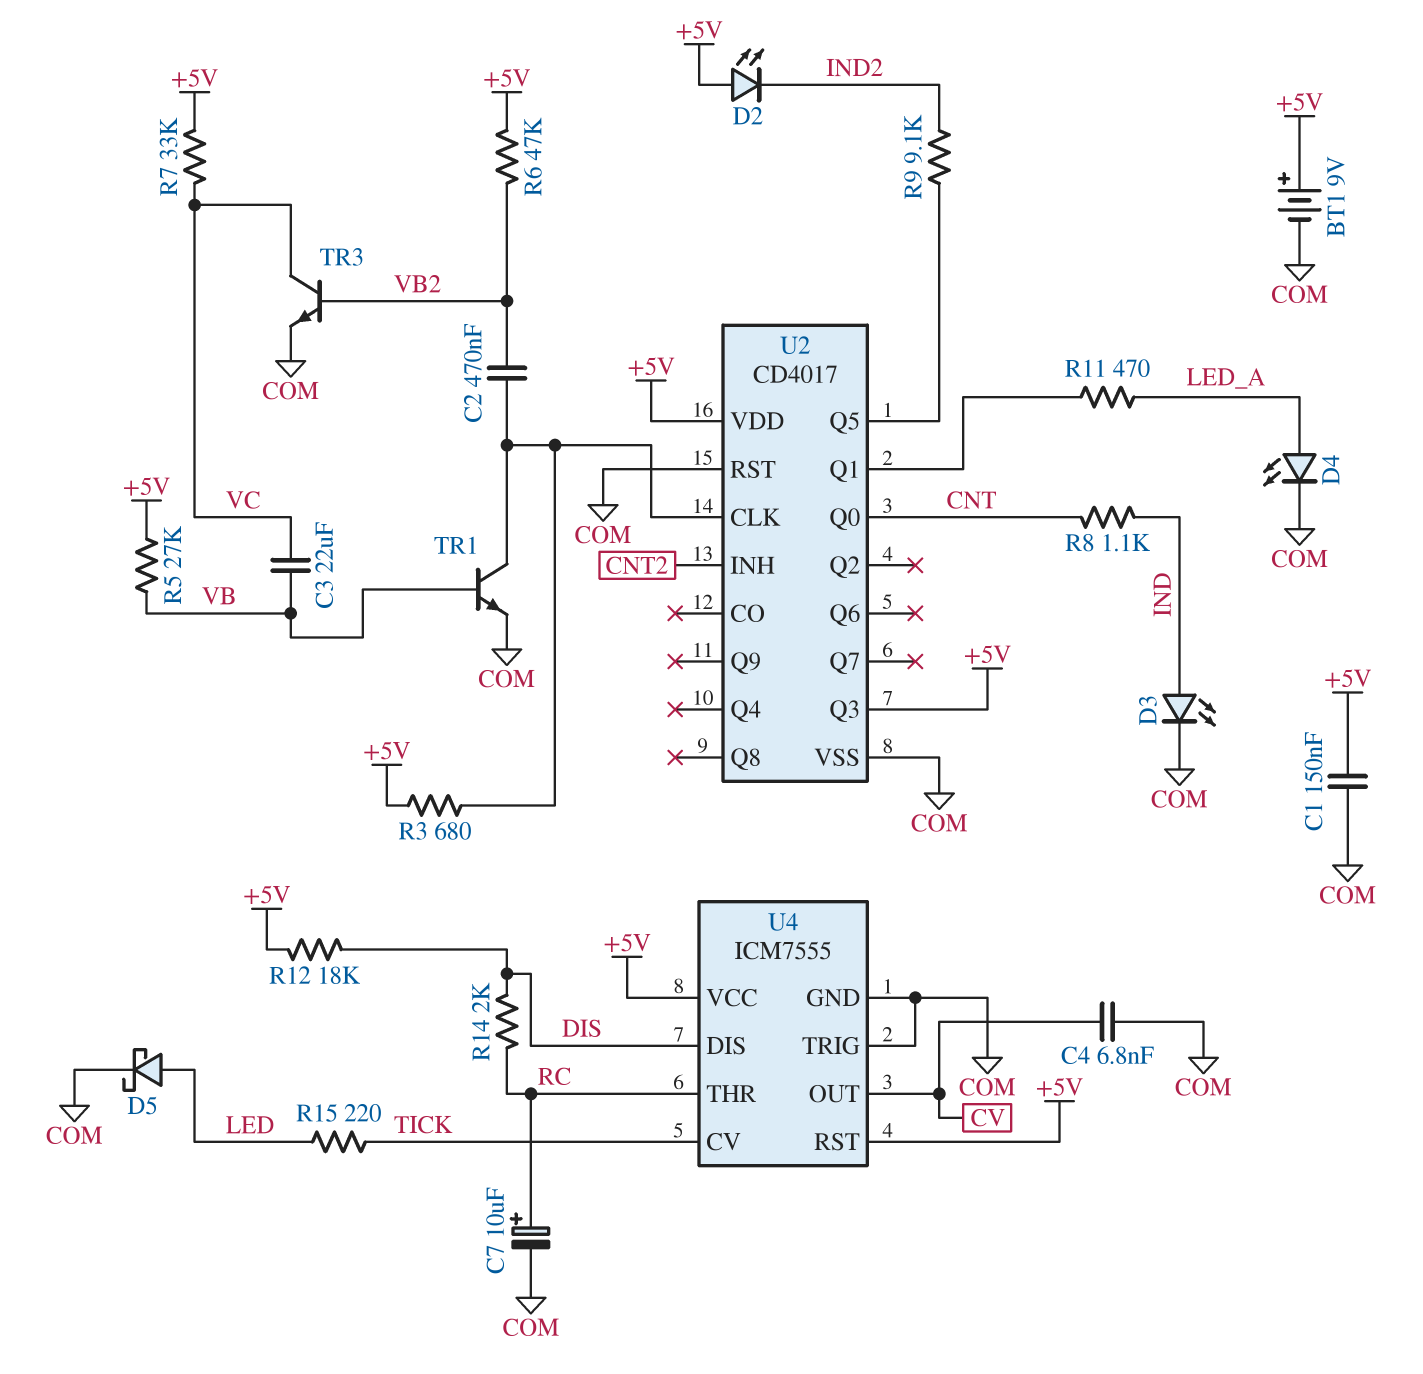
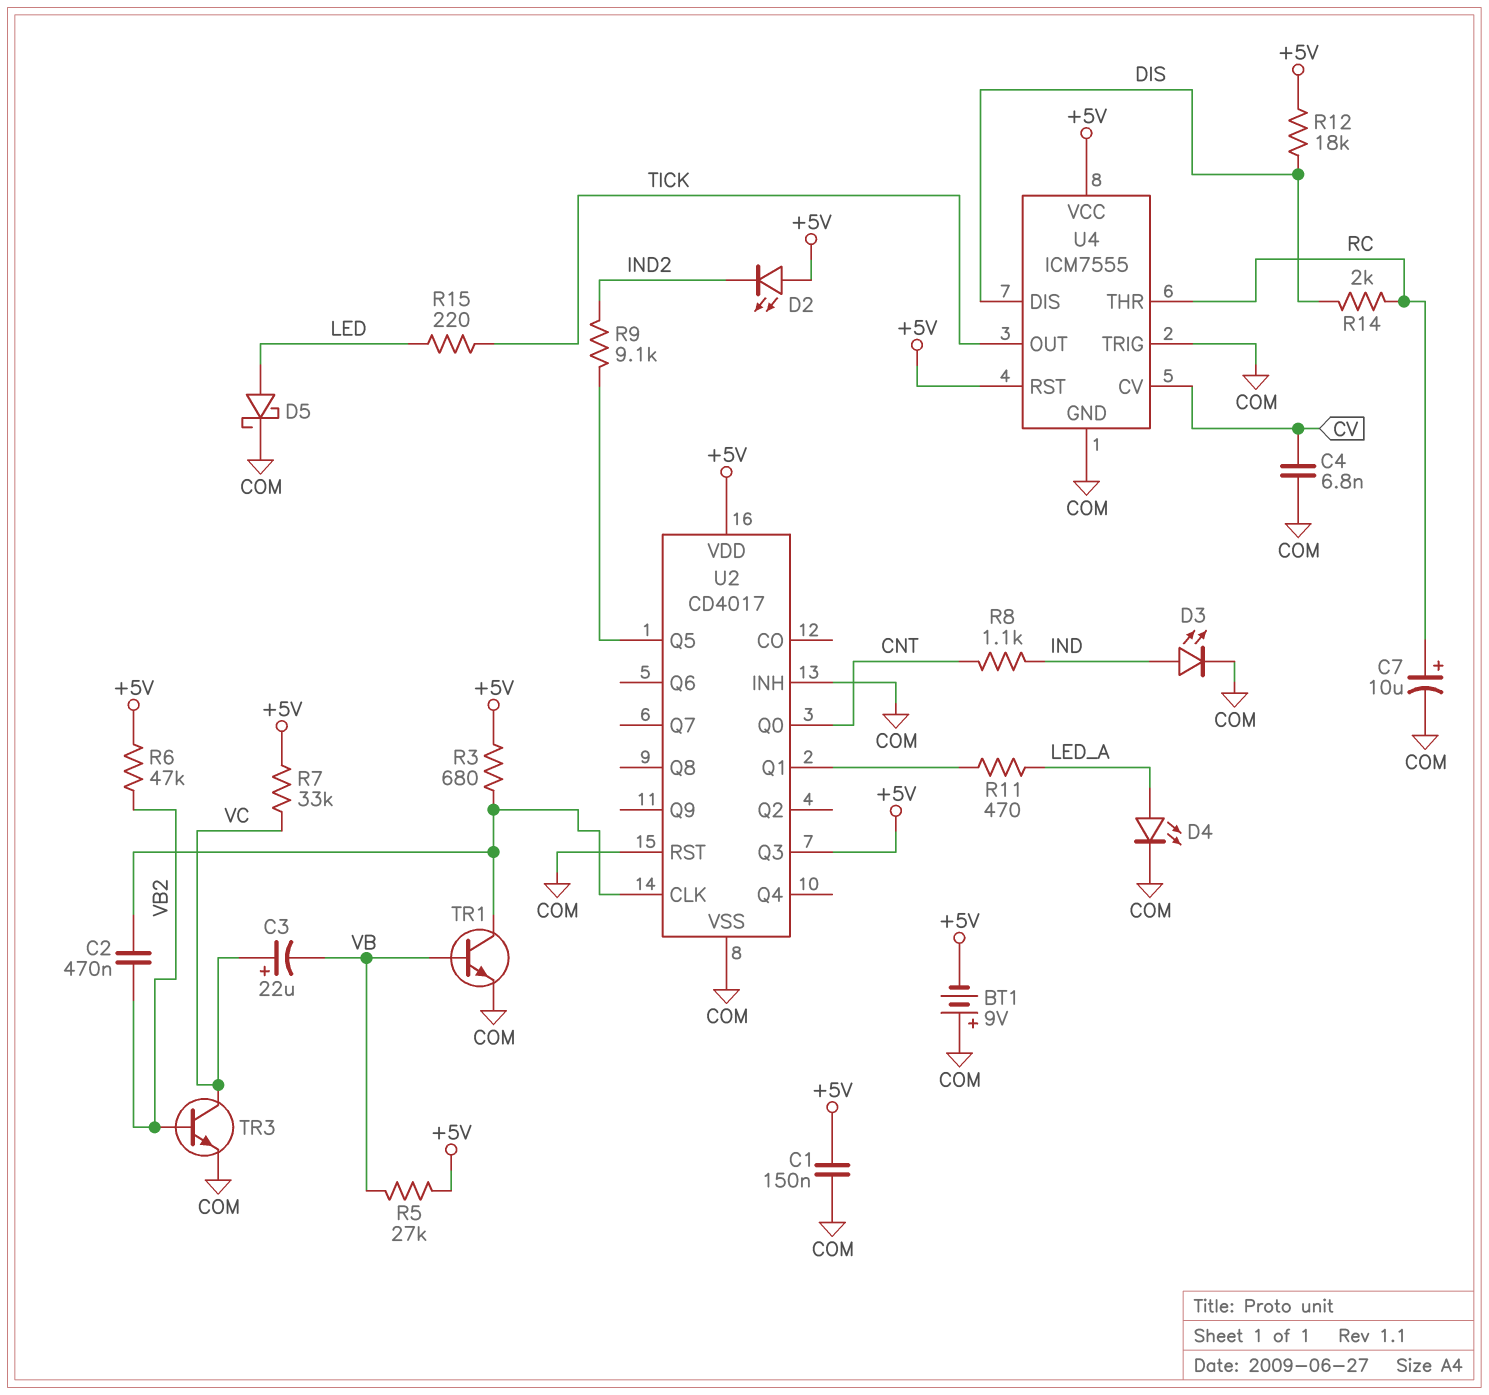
BT1: 9V (plus +5V, minus COM) -> 9V (plus COM, minus +5V)
C3: 22uF (VB, VC) -> 22uF (plus VC, minus VB)
U2 pin INH: CNT2 -> COM
U4 pin CV: TICK -> CV
U4 pin OUT: CV -> TICK

